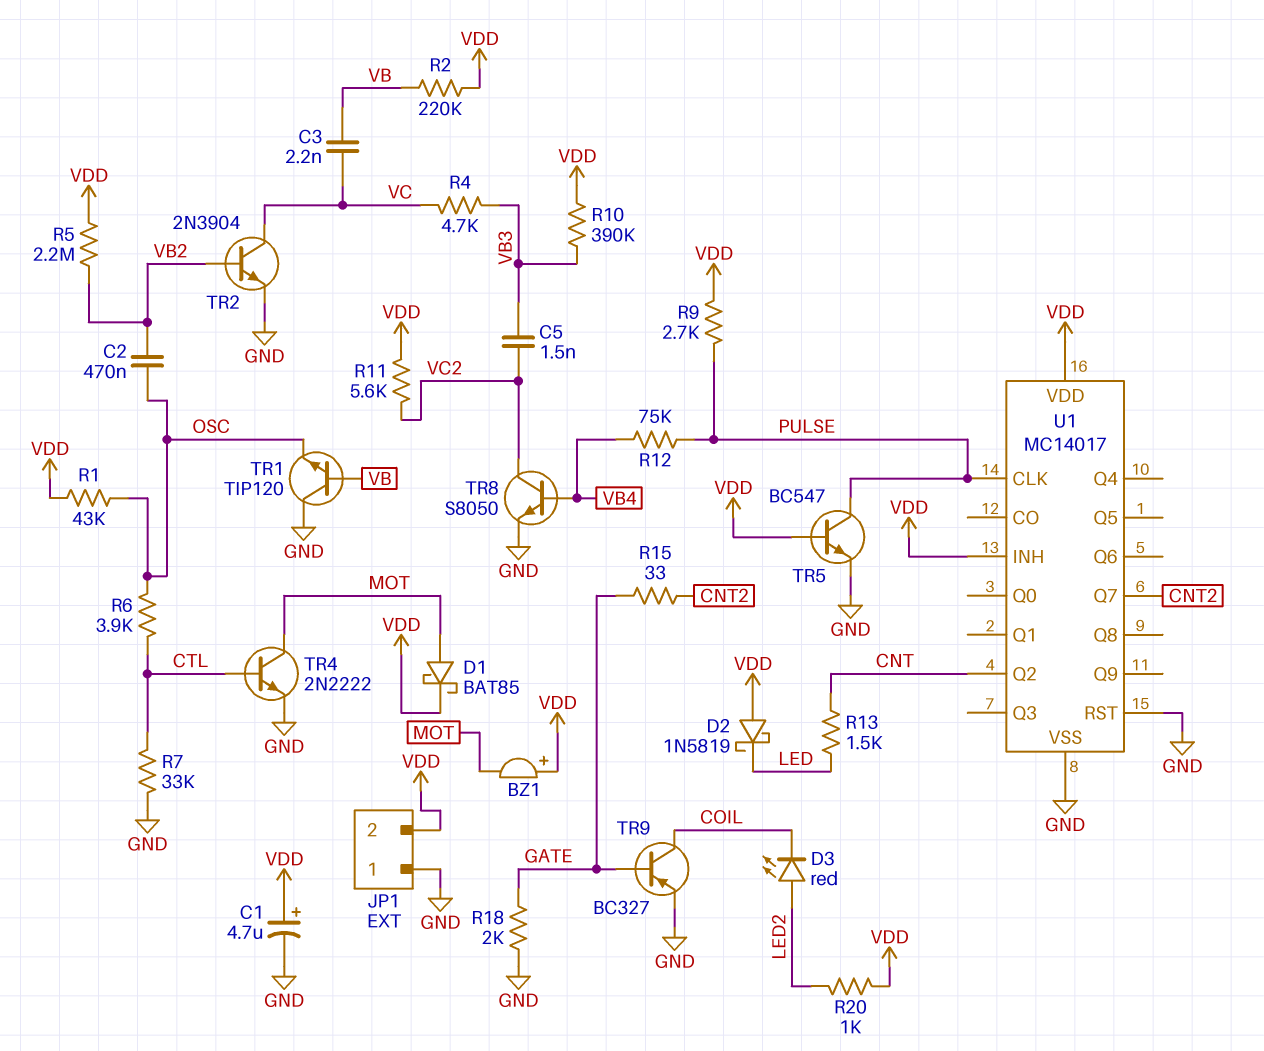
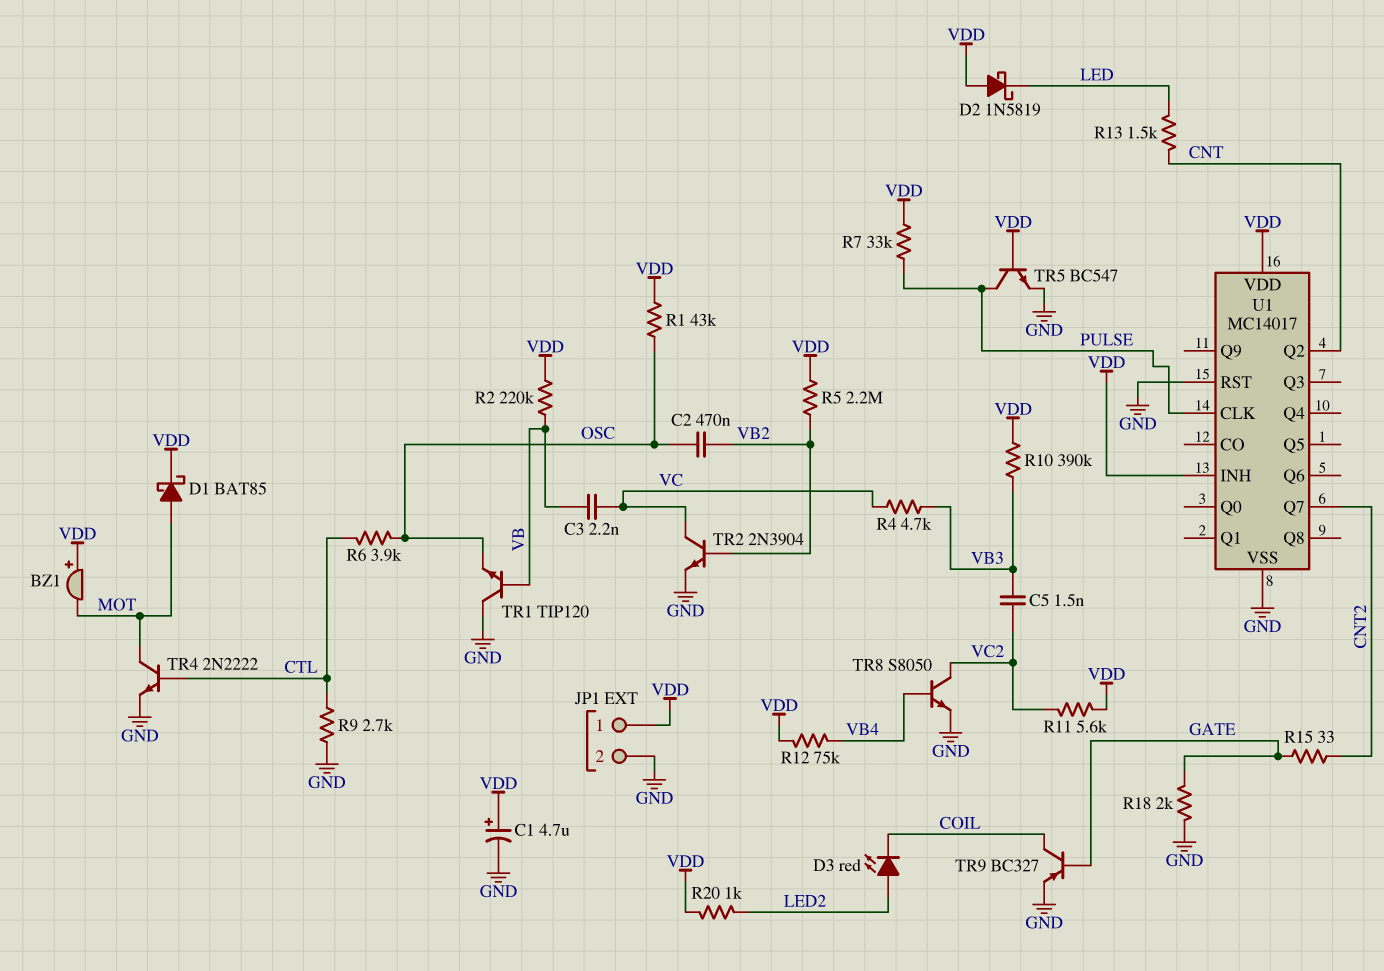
JP1 pin 1: GND -> VDD
JP1 pin 2: VDD -> GND
R7: 33k (CTL, GND) -> 33k (PULSE, VDD)
R9: 2.7k (PULSE, VDD) -> 2.7k (CTL, GND)
R12: 75k (PULSE, VB4) -> 75k (VB4, VDD)

